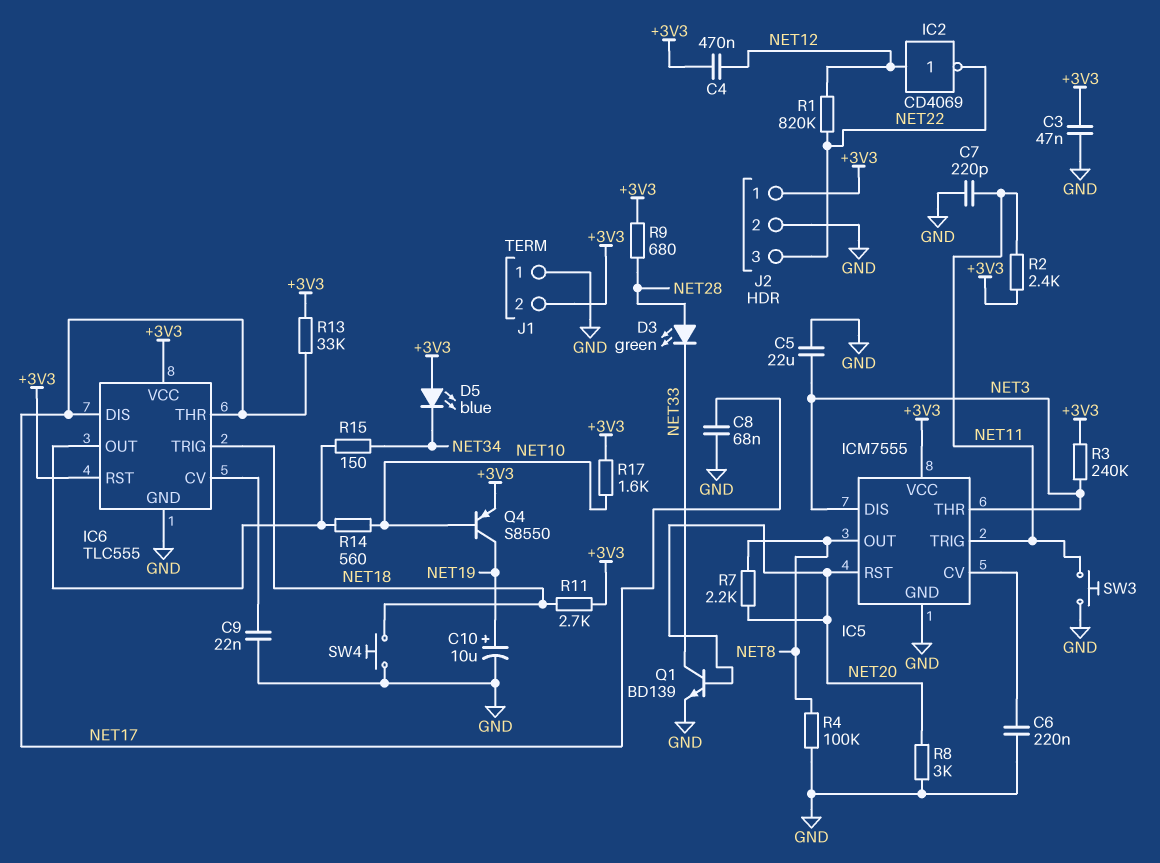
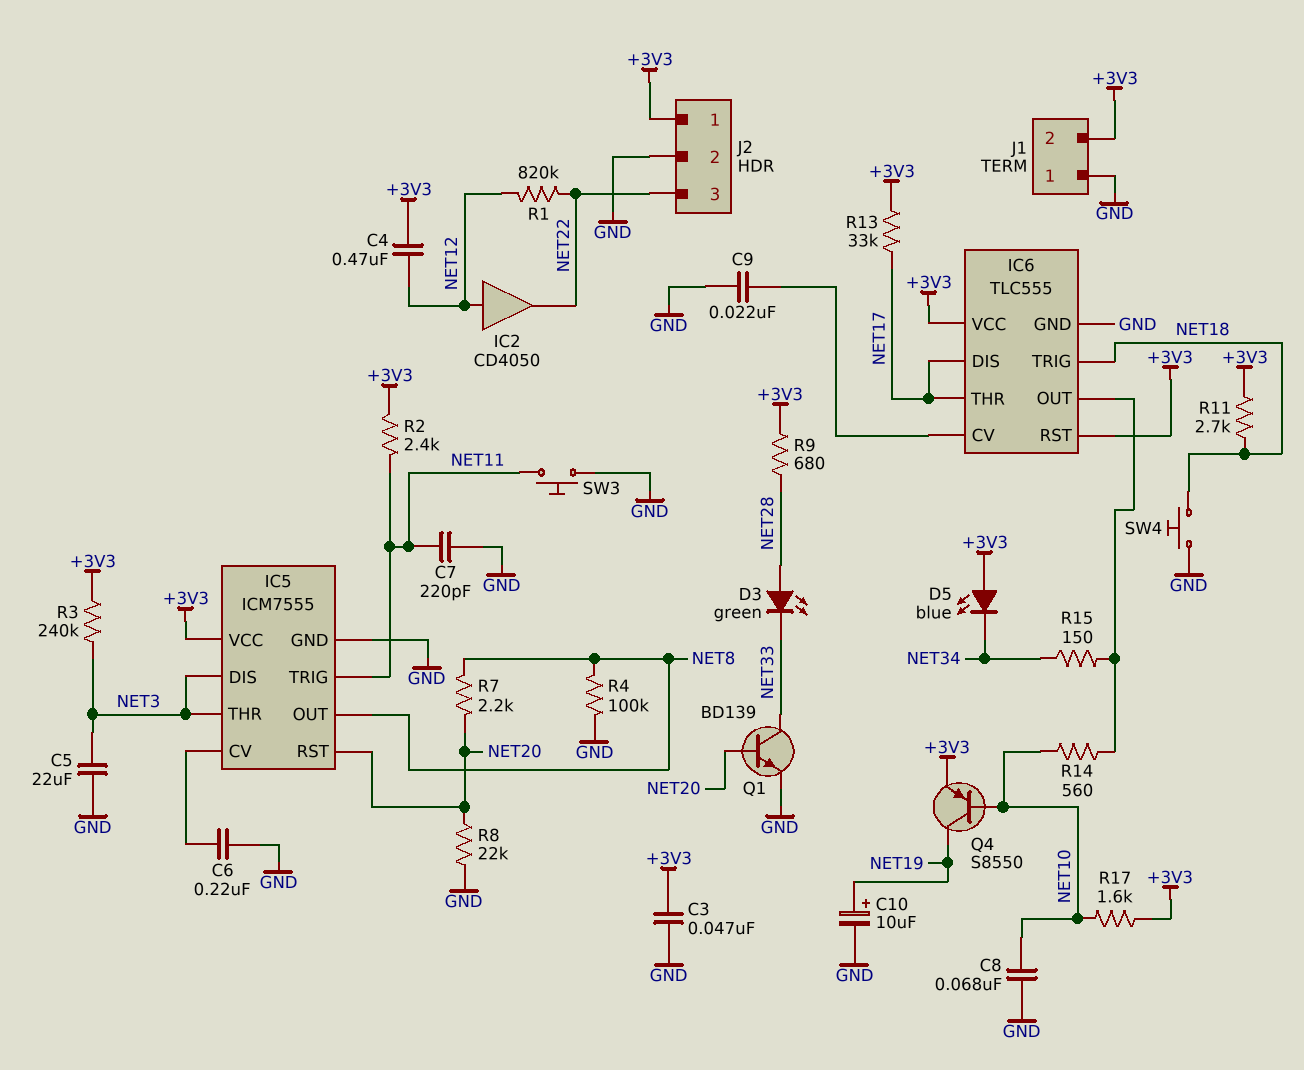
C8: 68nF (GND, NET17) -> 68nF (GND, NET10)
IC2: NOT CD4069 (in NET12, out NET22) -> buffer CD4050 (in NET12, out NET22)
R8: 3k (GND, NET20) -> 22k (GND, NET20)

